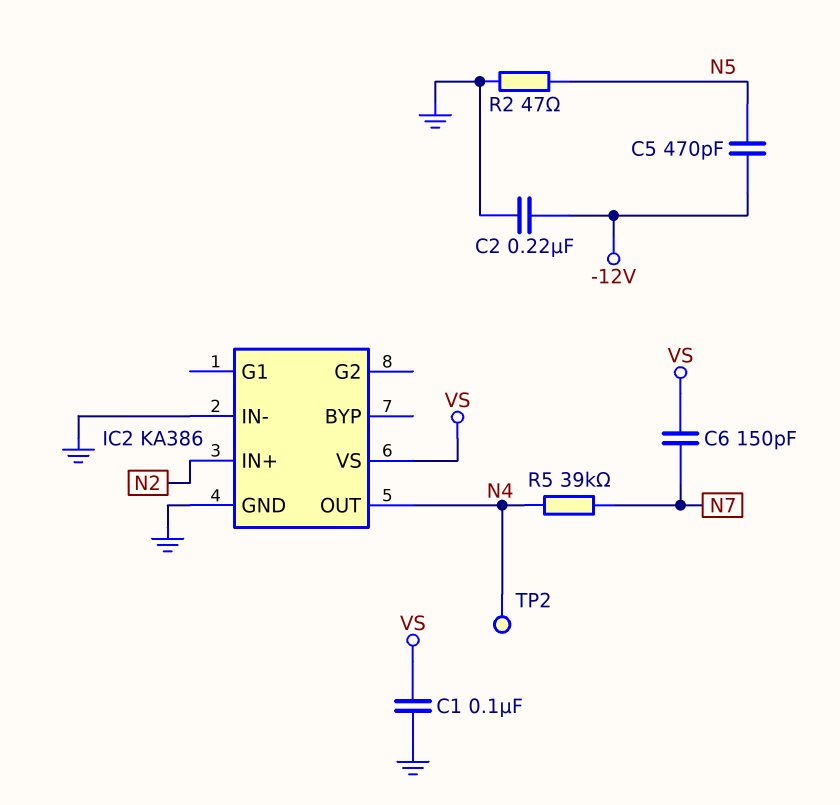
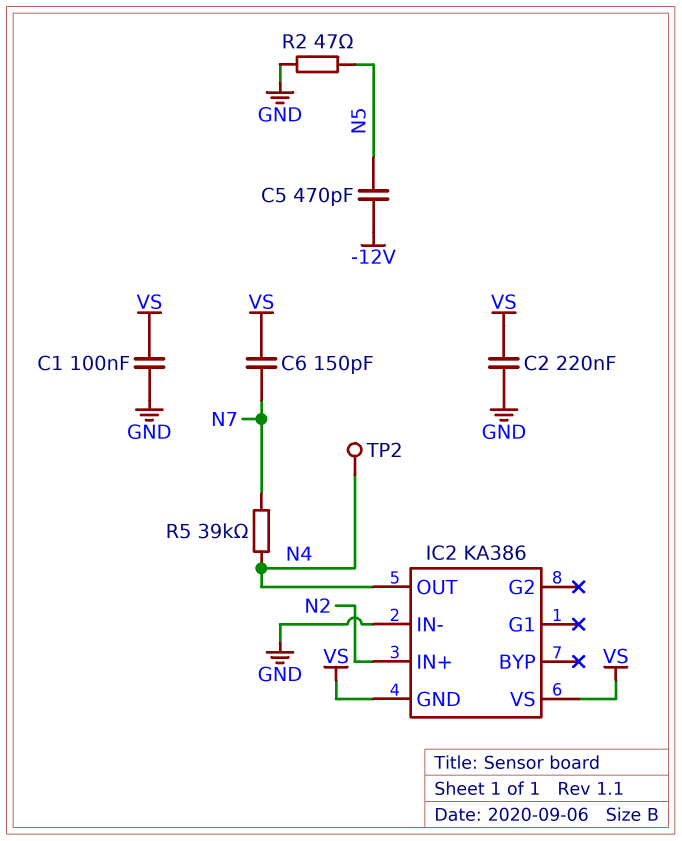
C2: 220nF (-12V, GND) -> 220nF (GND, VS)
IC2 pin GND: GND -> VS

